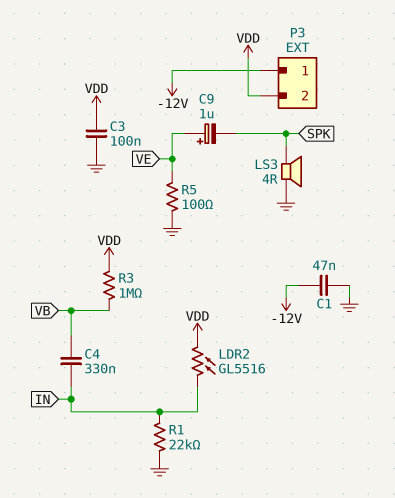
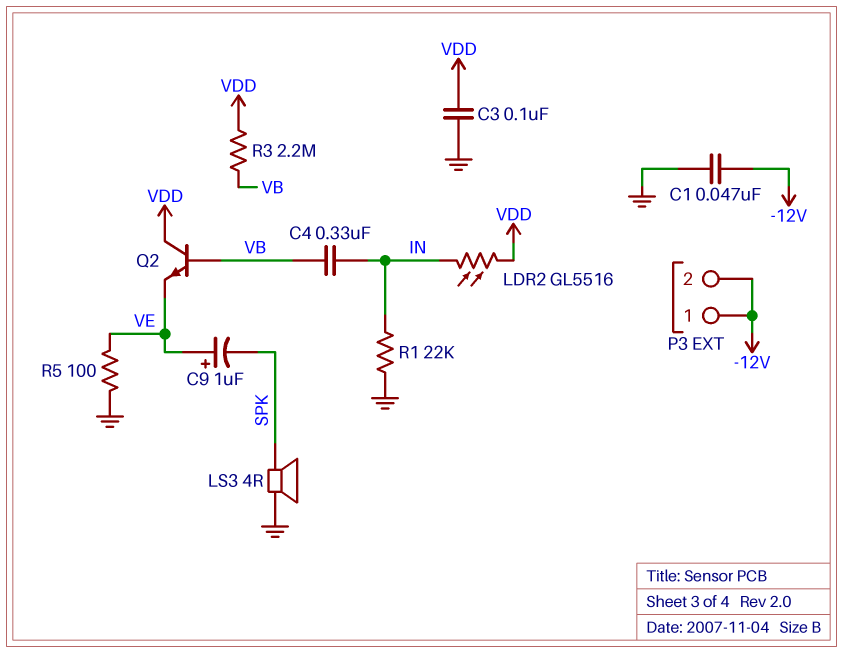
P3 pin 2: VDD -> -12V
Q2: none -> NPN (B VB, C VDD, E VE)
R3: 1M (VB, VDD) -> 2.2M (VB, VDD)

